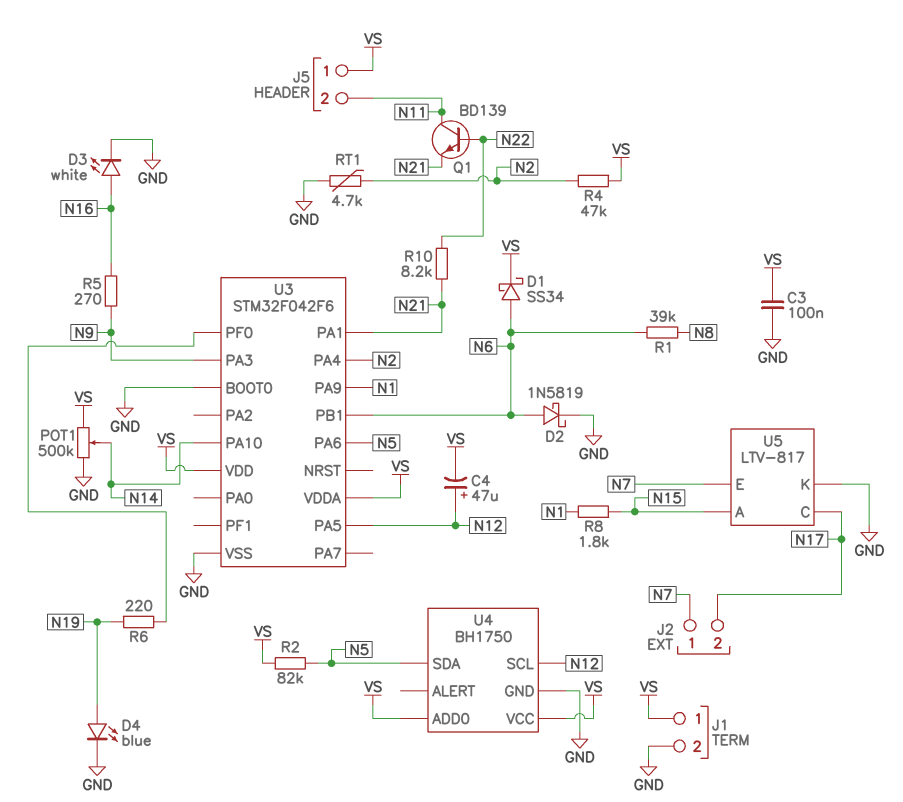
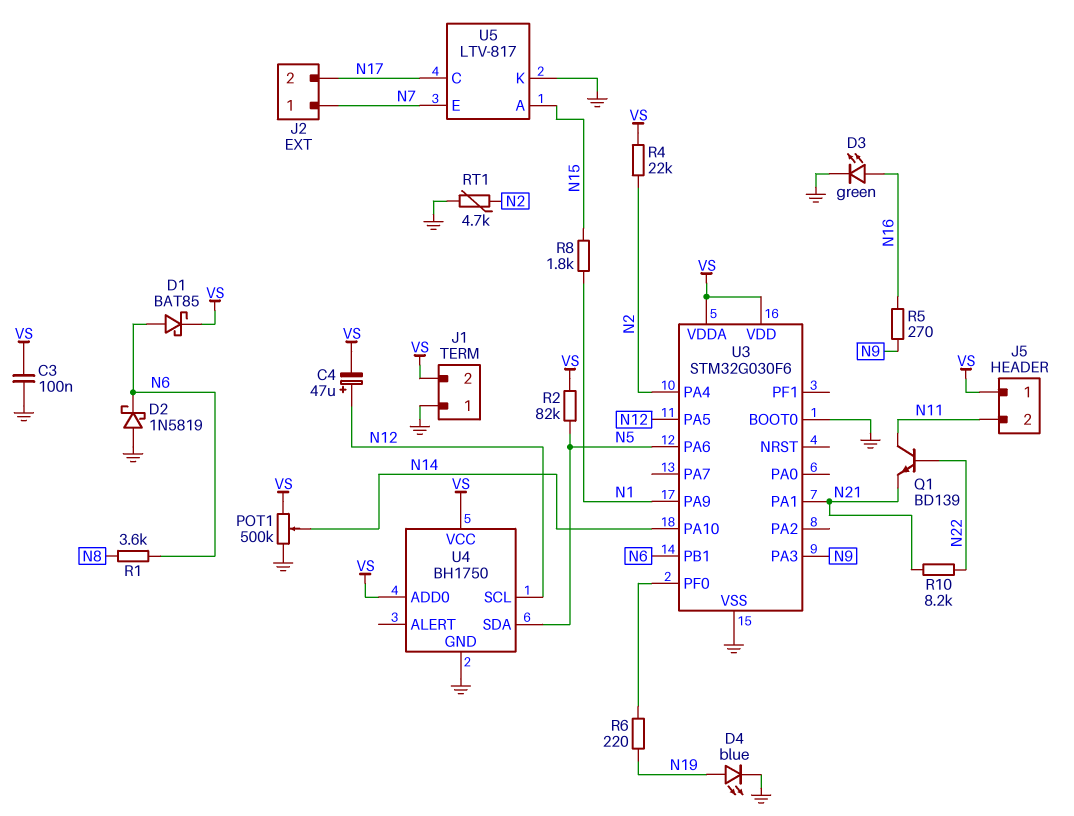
D1: schottky SS34 (A N6, K VS) -> schottky BAT85 (A N6, K VS)
D2: schottky 1N5819 (A N6, K GND) -> schottky 1N5819 (A GND, K N6)
D3: LED white (A N16, K GND) -> LED green (A N16, K GND)
J1 pin 1: VS -> GND
J1 pin 2: GND -> VS
R1: 39k (N6, N8) -> 3.6k (N6, N8)
R4: 47k (N2, VS) -> 22k (N2, VS)
U3: STM32F042F6 -> STM32G030F6

